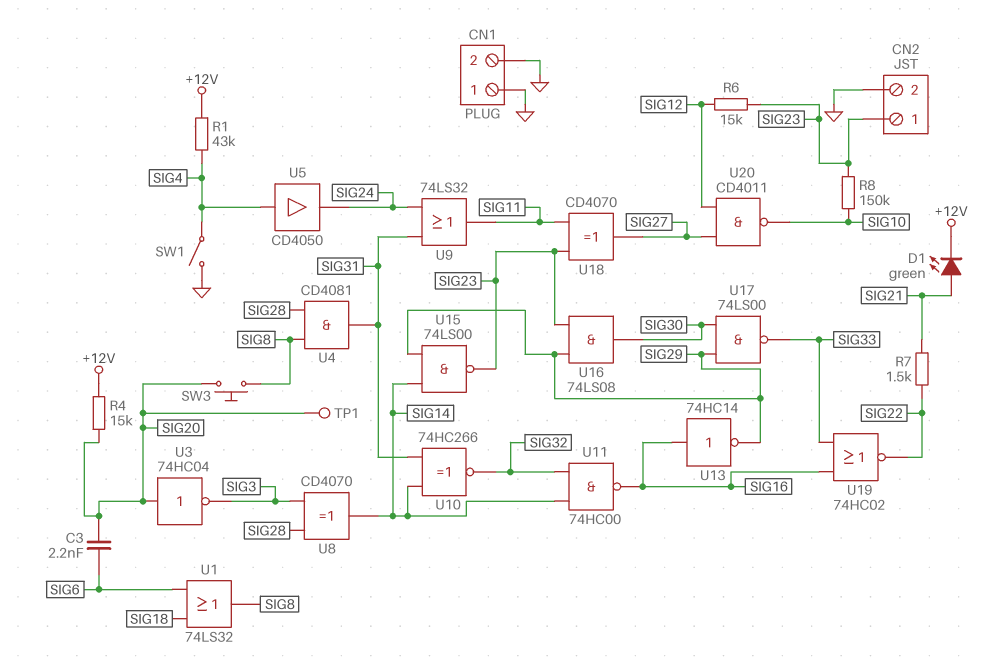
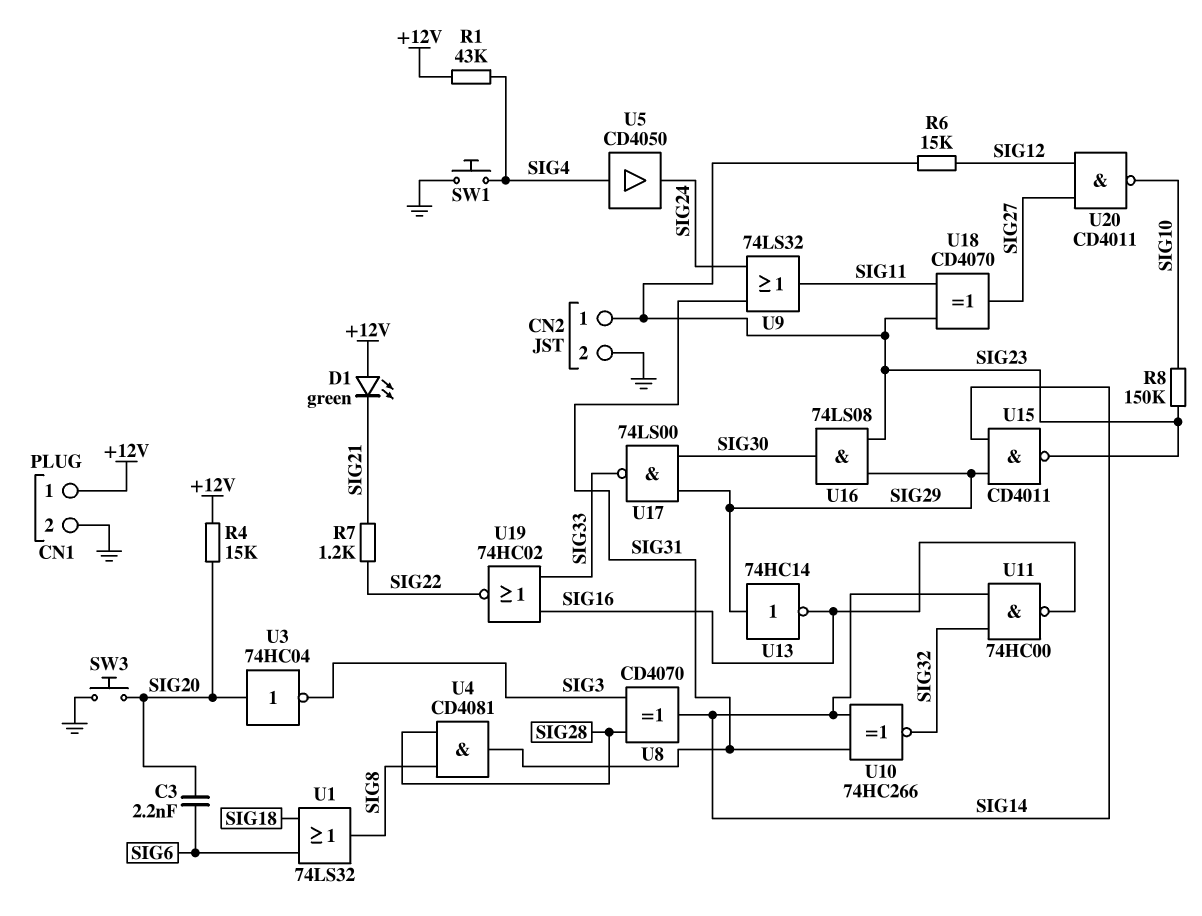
CN1 pin 1: GND -> +12V
D1: LED green (A SIG21, K +12V) -> LED green (A +12V, K SIG21)
R7: 1.5k (SIG21, SIG22) -> 1.2k (SIG21, SIG22)
SW1: switch (GND, SIG4) -> button (GND, SIG4)
SW3: button (SIG8, SIG20) -> button (GND, SIG20)
TP1: test point (SIG20) -> none
U13: NOT 74HC14 (in SIG16, out SIG29) -> NOT 74HC14 (in SIG29, out SIG16)
U15: NAND 74LS00 (in SIG14, in SIG29, out SIG23) -> NAND CD4011 (in SIG14, in SIG29, out SIG23)

